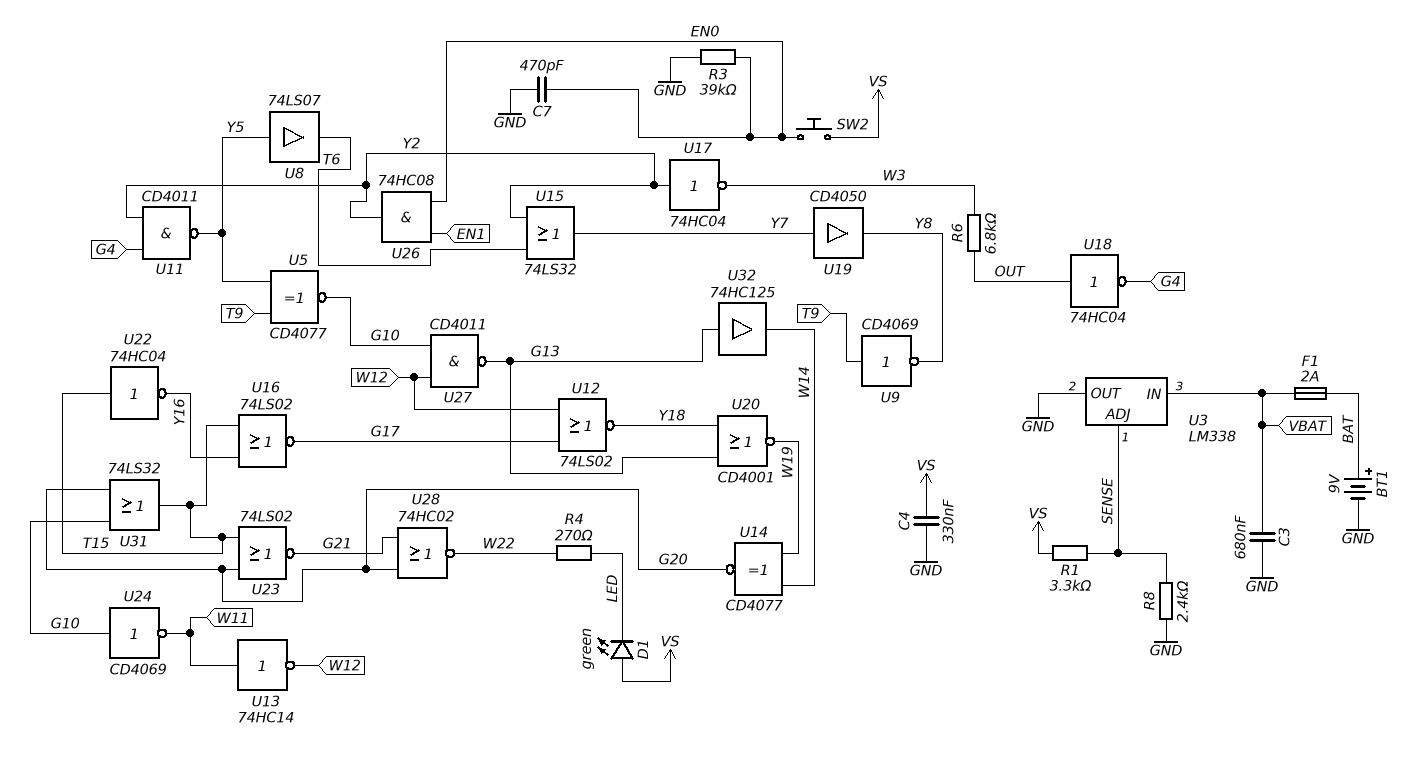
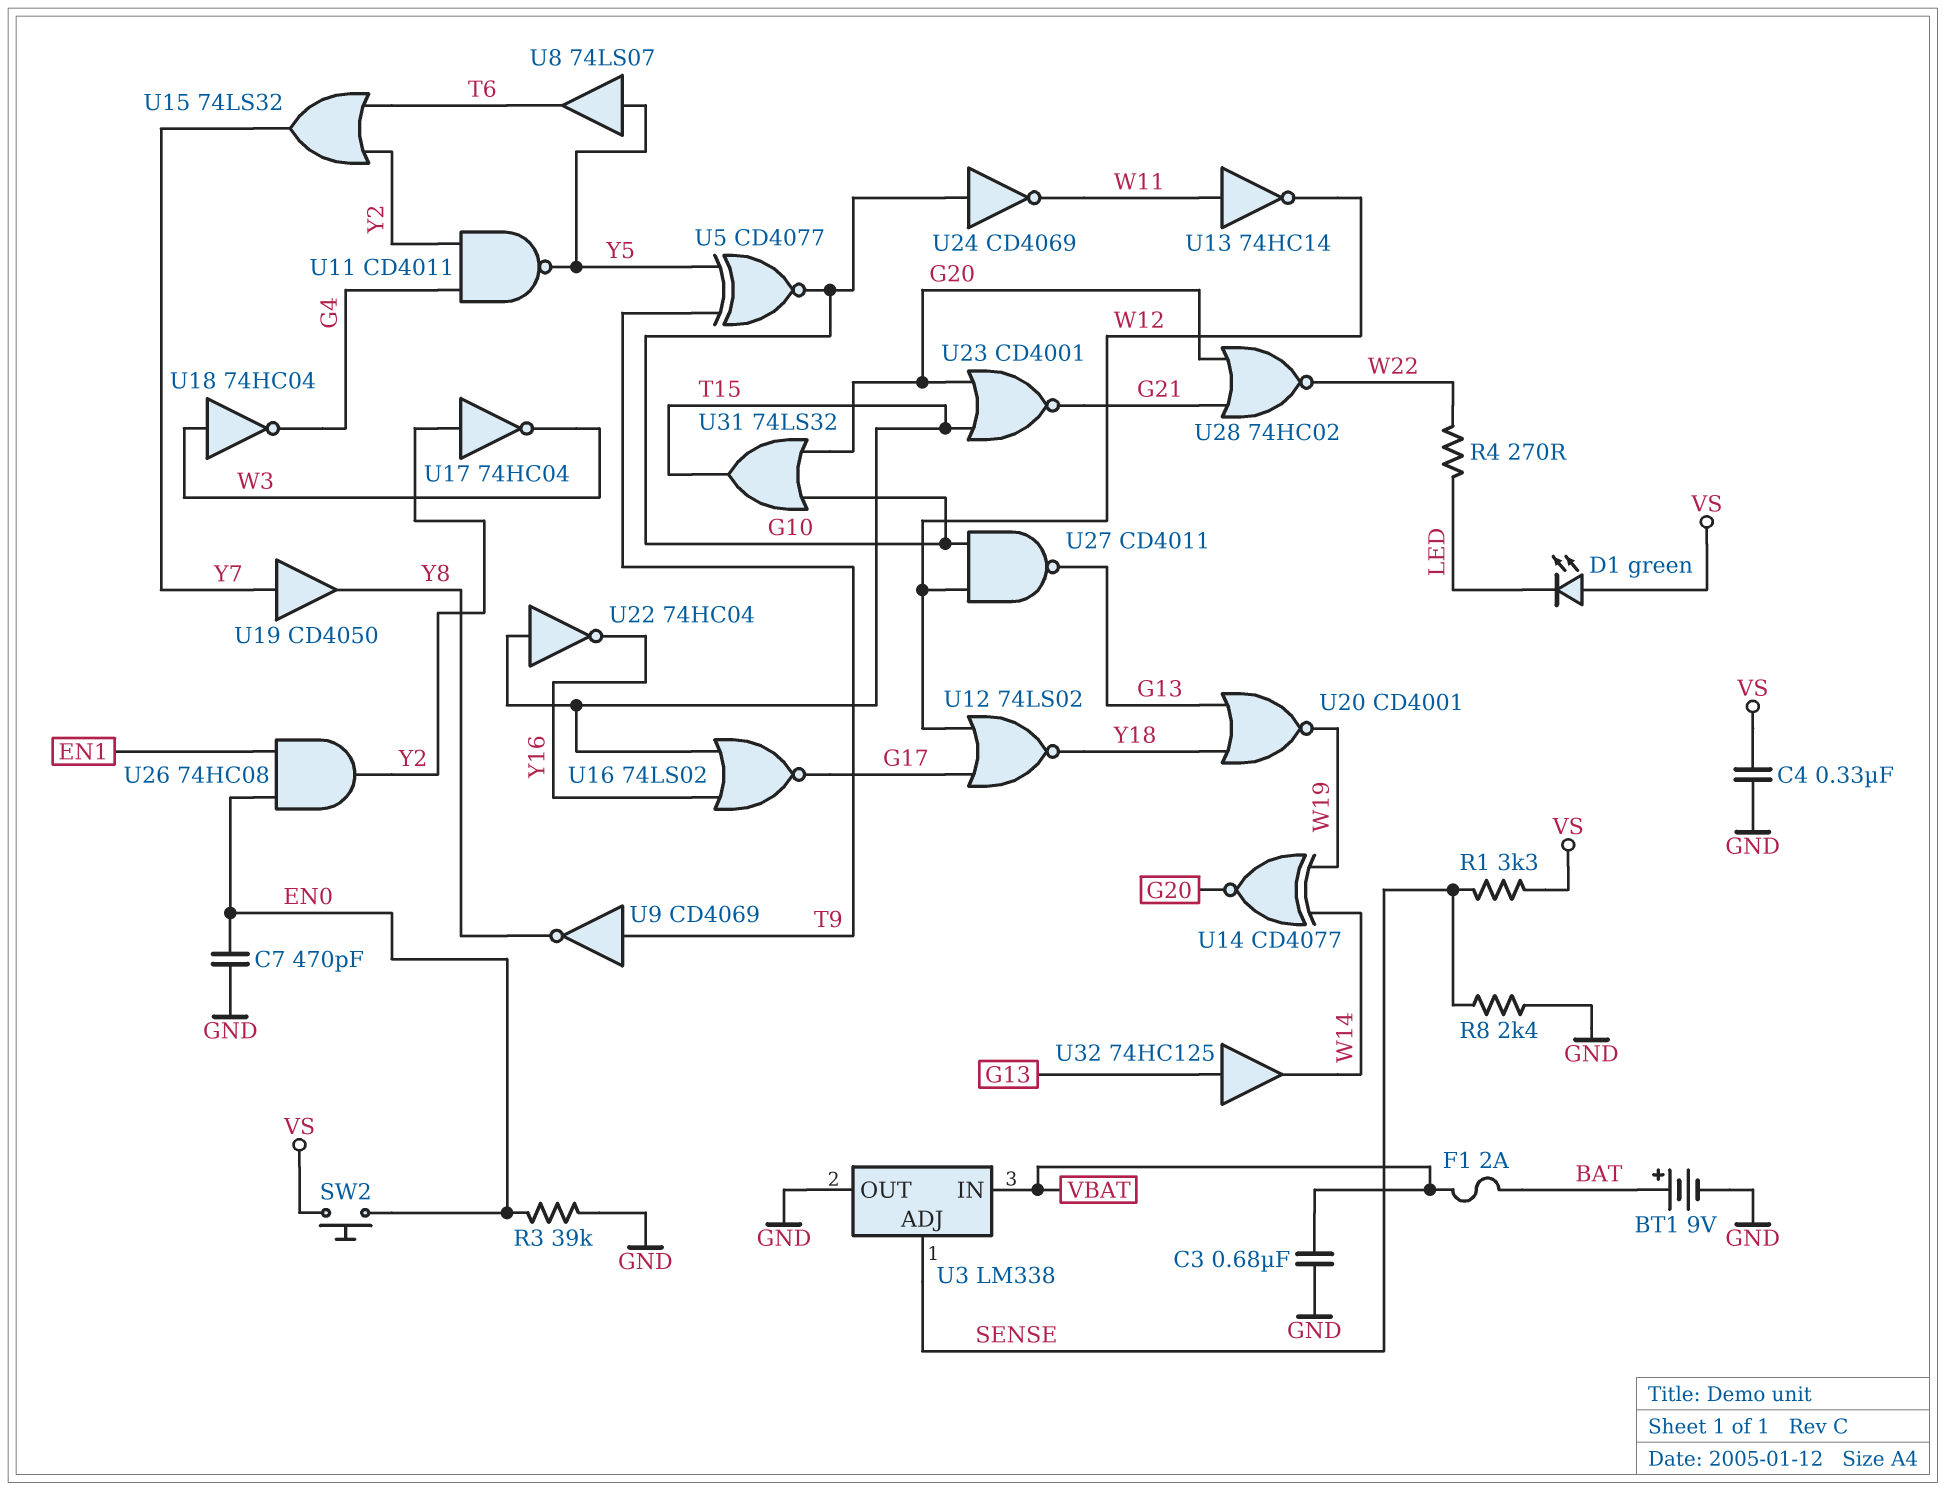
R6: 6.8k (OUT, W3) -> none
U18: NOT 74HC04 (in OUT, out G4) -> NOT 74HC04 (in W3, out G4)
U23: NOR 74LS02 (in G20, in T15, out G21) -> NOR CD4001 (in G20, in T15, out G21)

